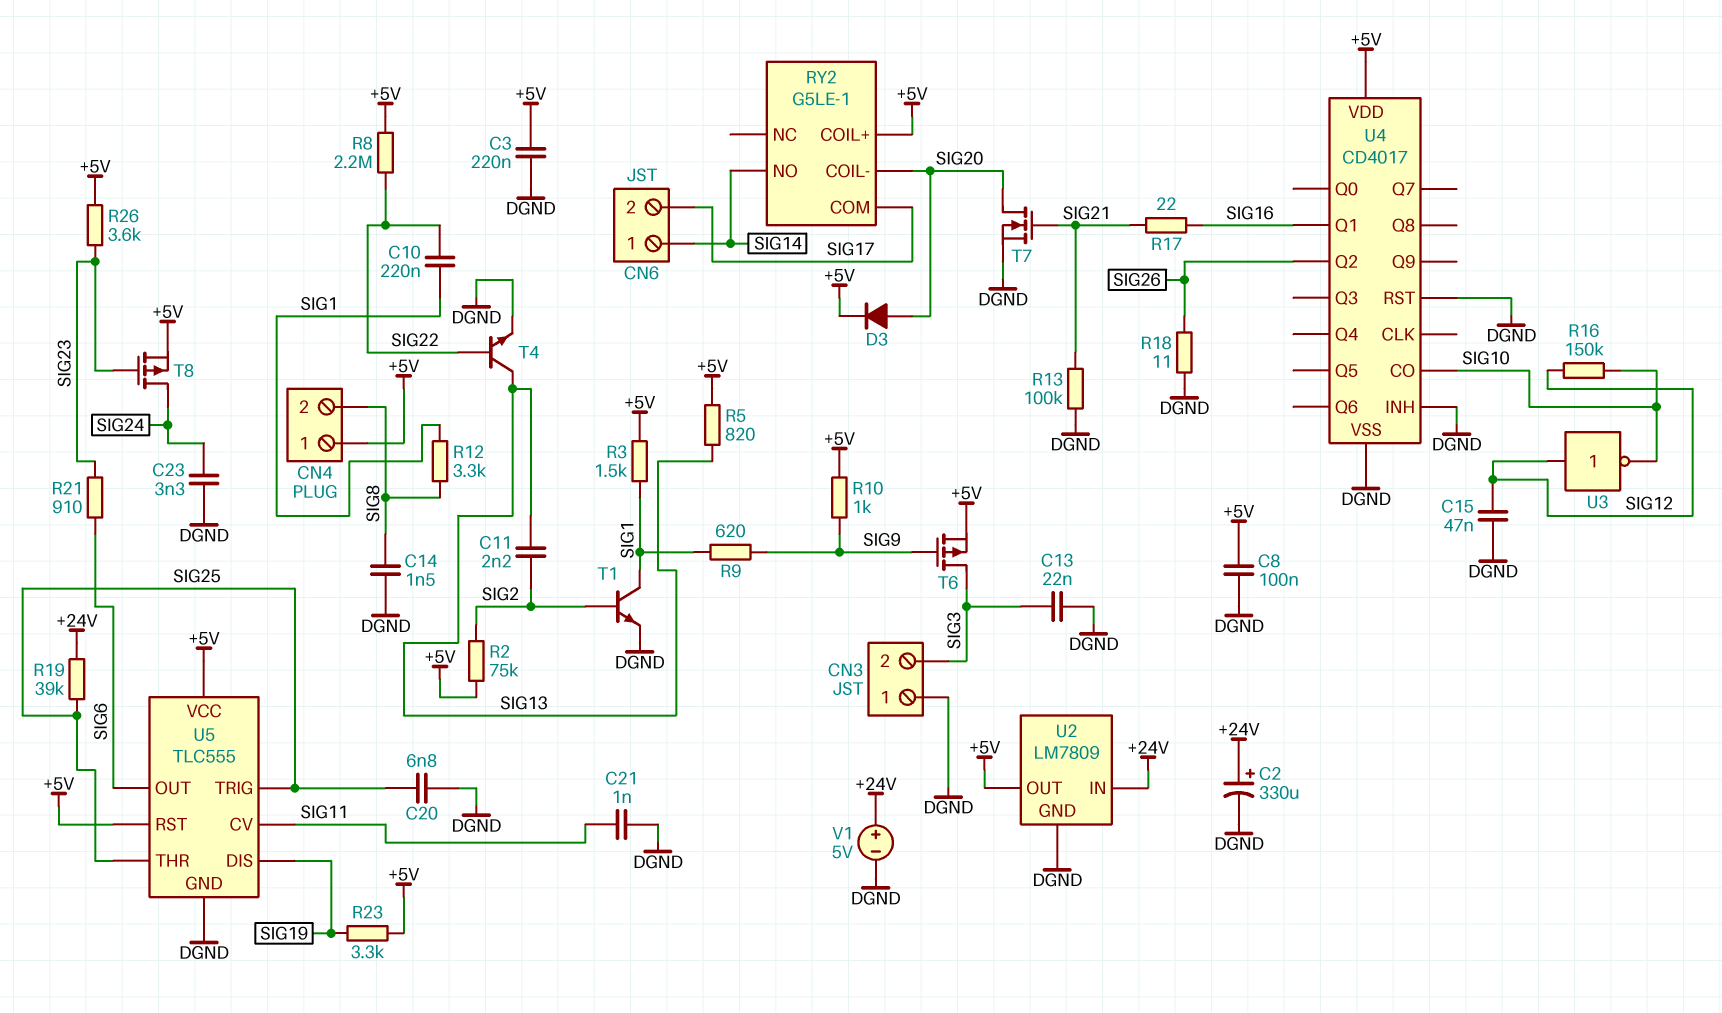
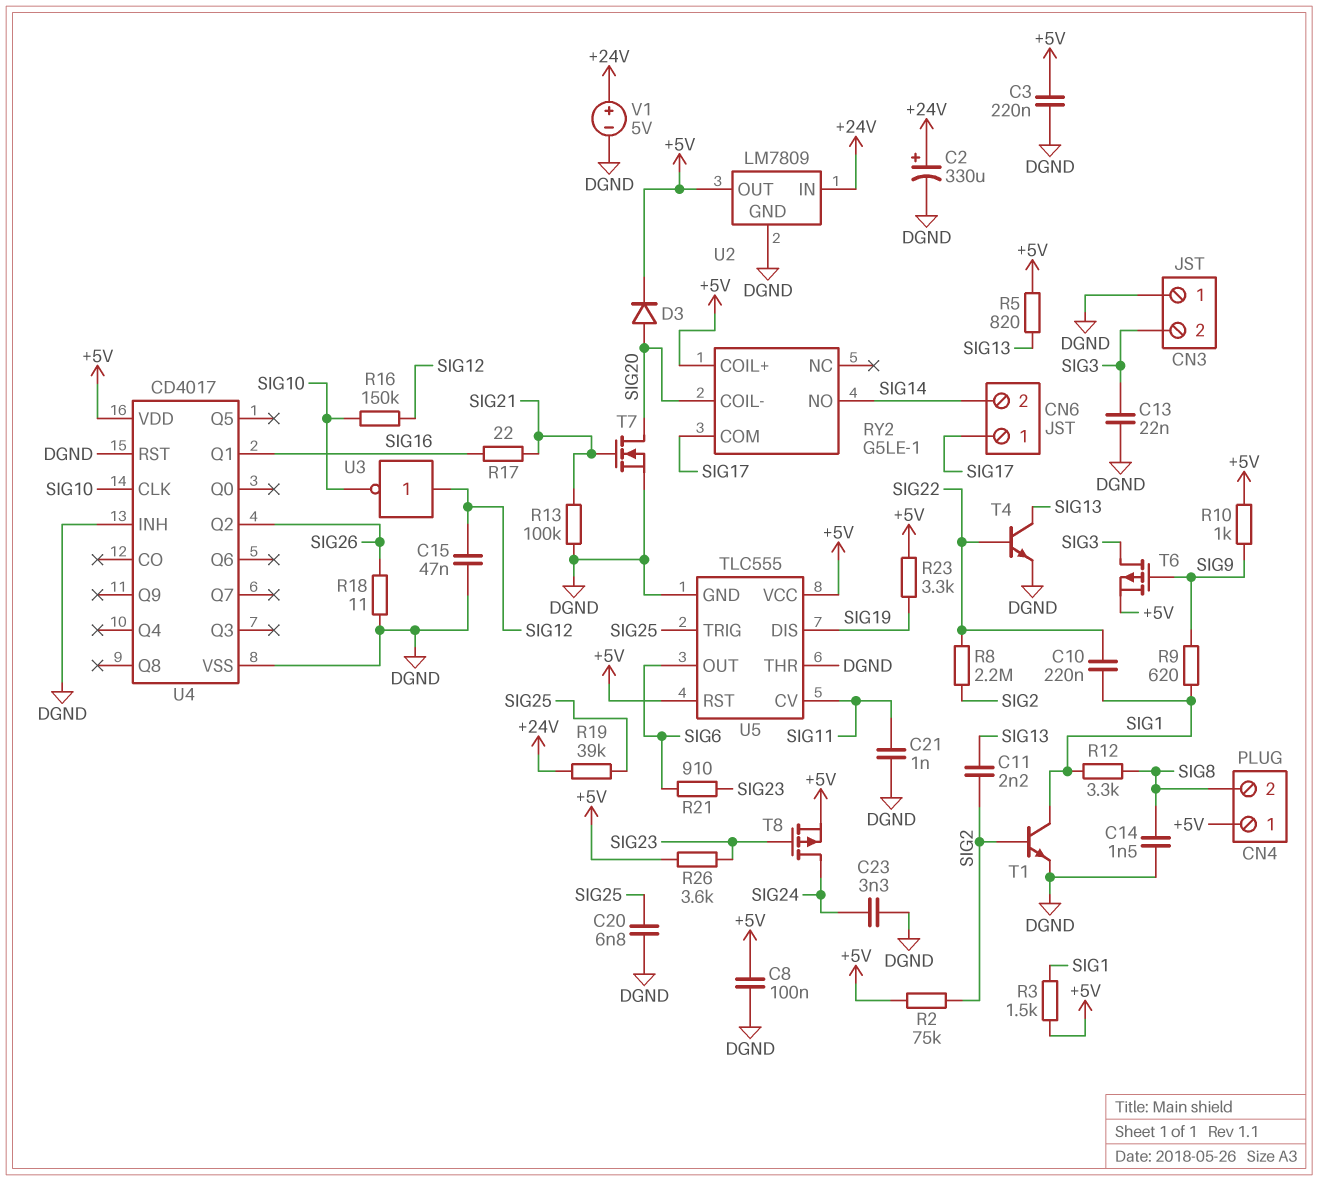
CN6 pin 1: SIG14 -> SIG17
CN6 pin 2: SIG17 -> SIG14
R8: 2.2M (+5V, SIG22) -> 2.2M (SIG2, SIG22)
U4 pin CLK: none -> SIG10
U4 pin CO: SIG10 -> none
U5 pin THR: SIG25 -> DGND

